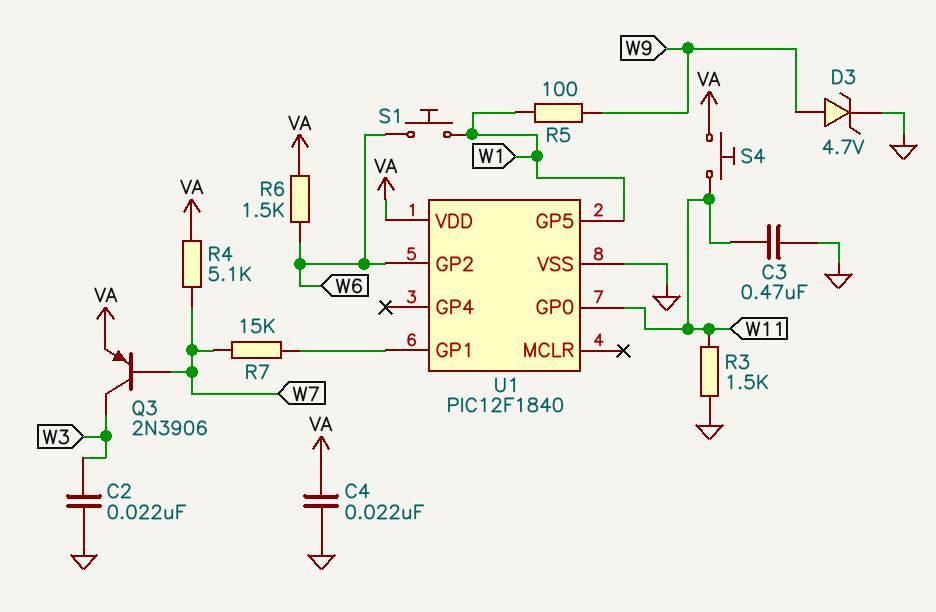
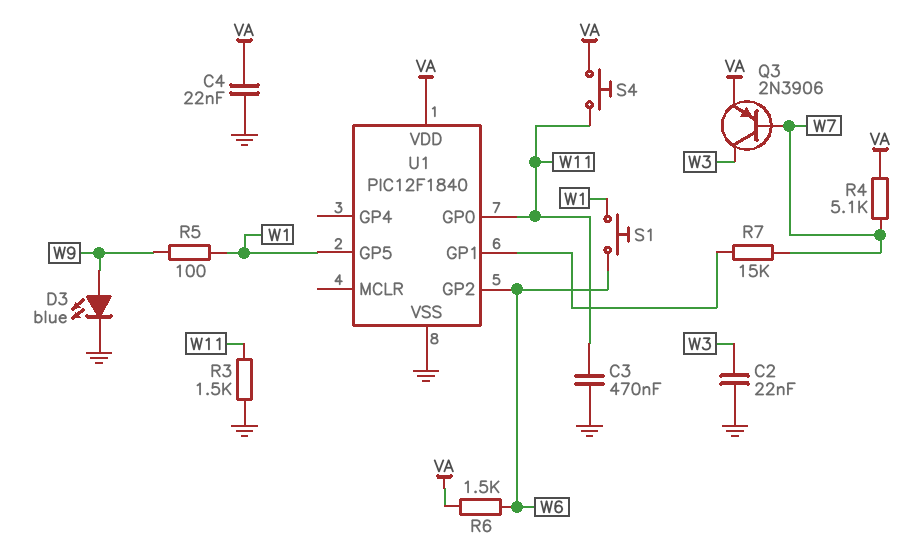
D3: zener 4.7V (A W9, K GND) -> LED blue (A W9, K GND)

